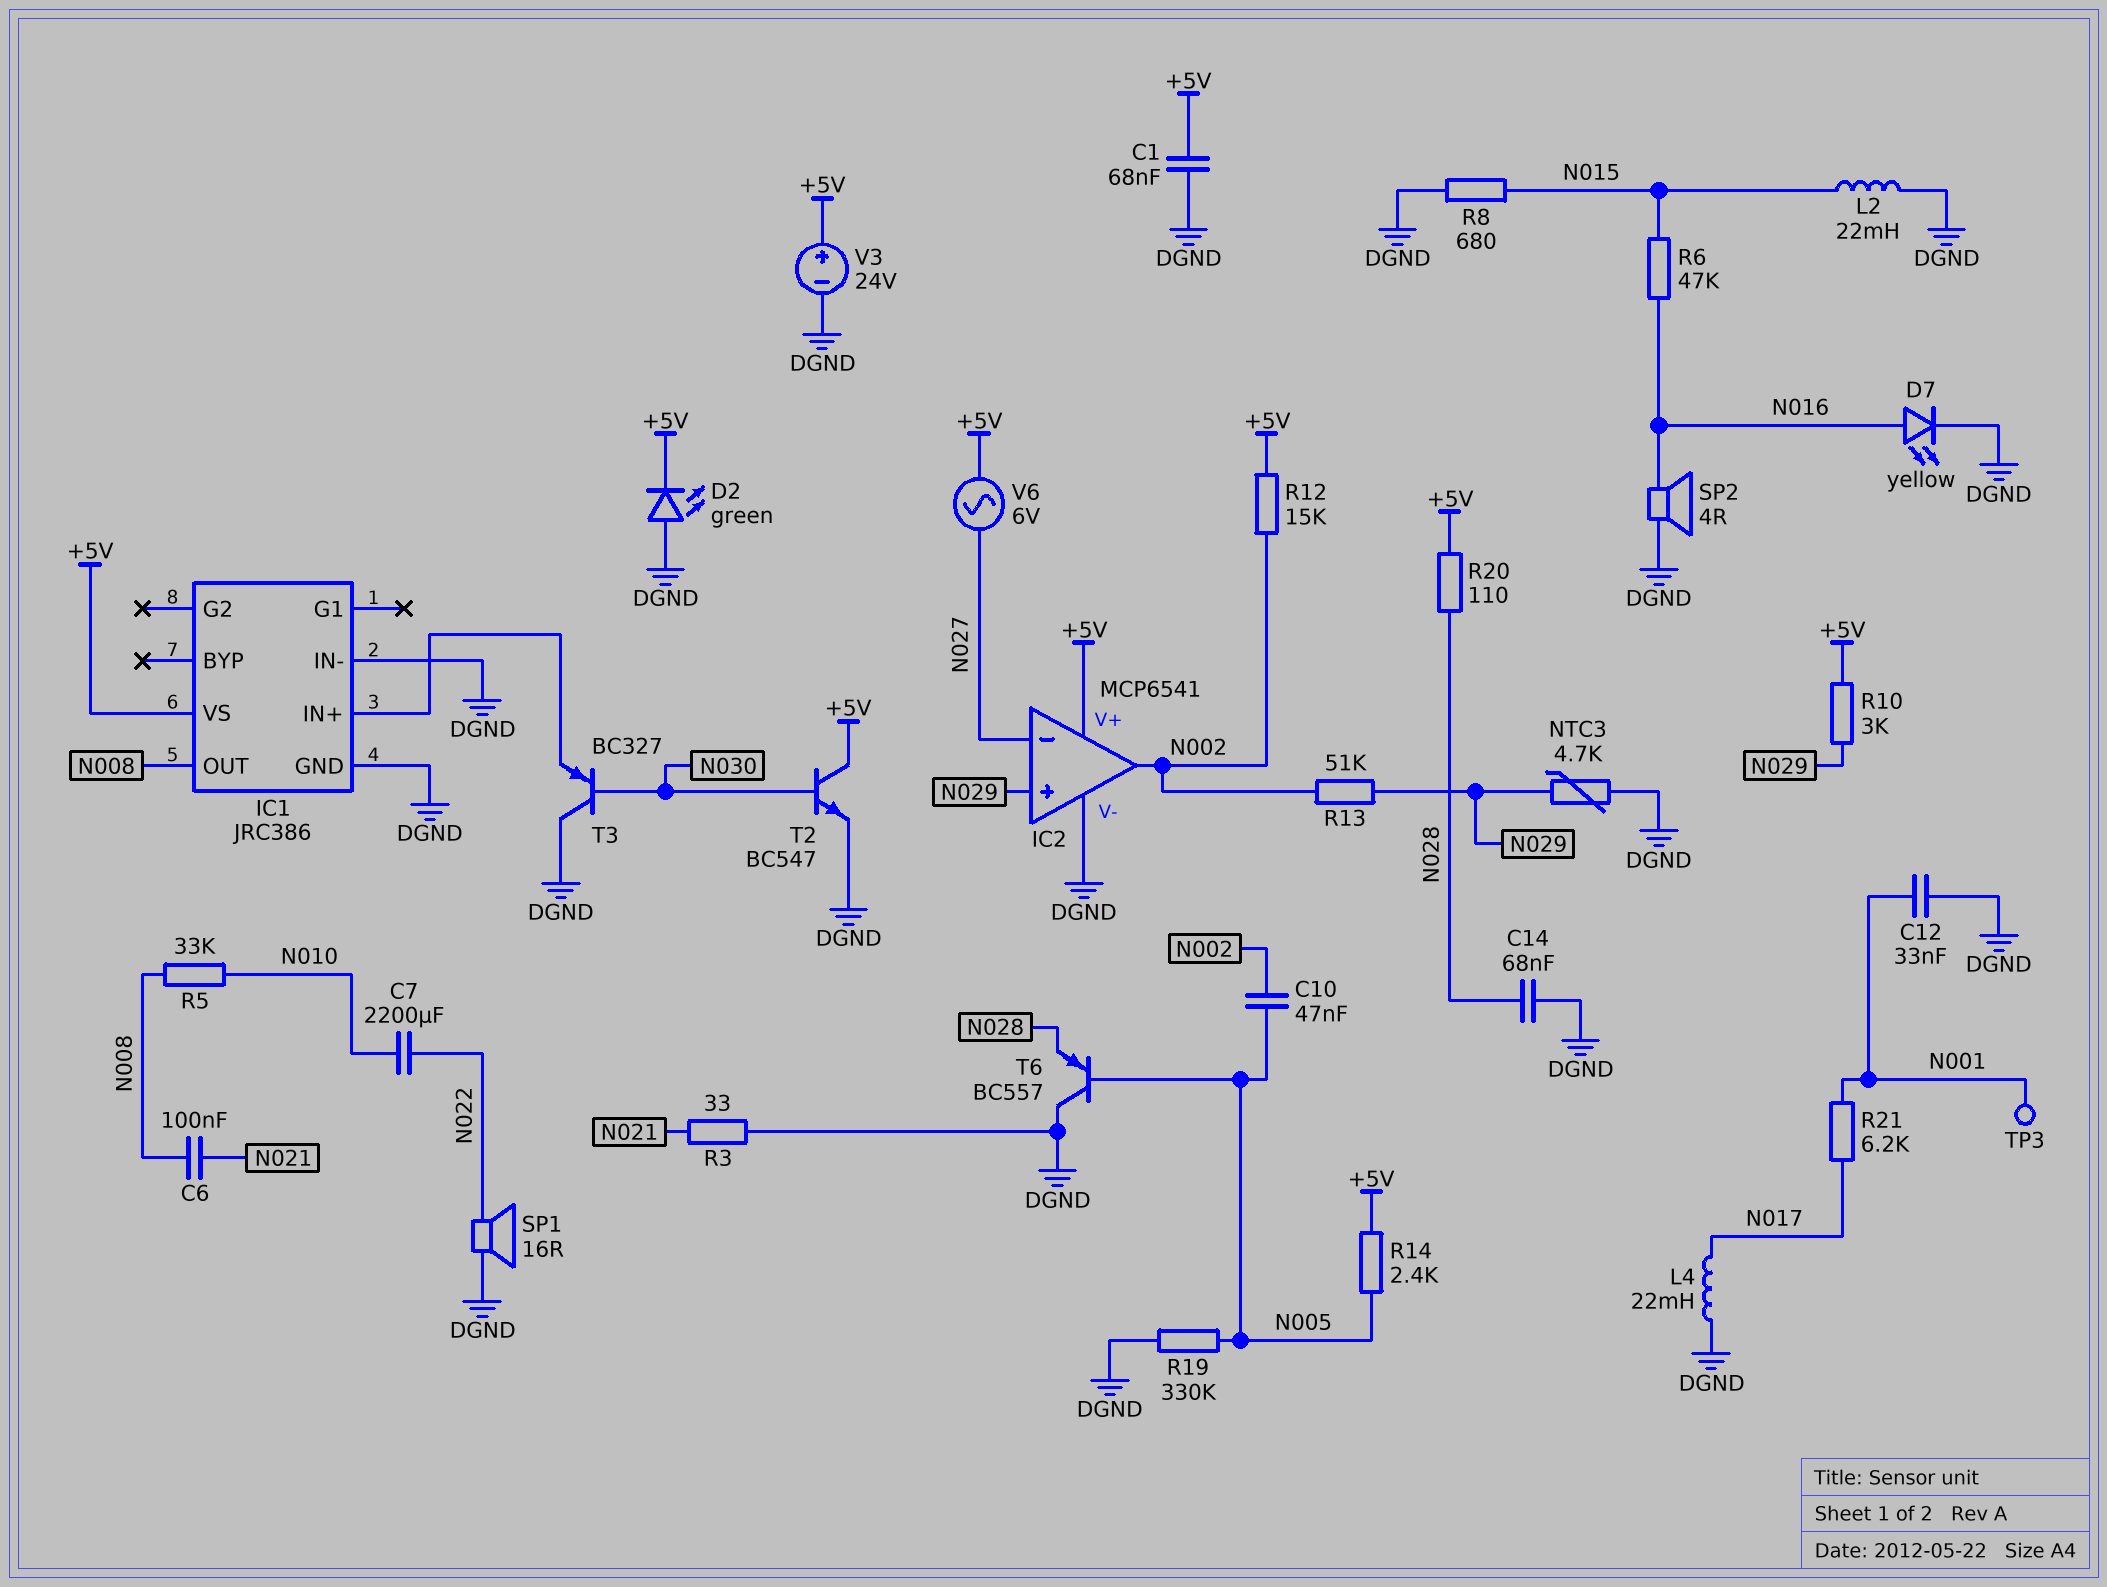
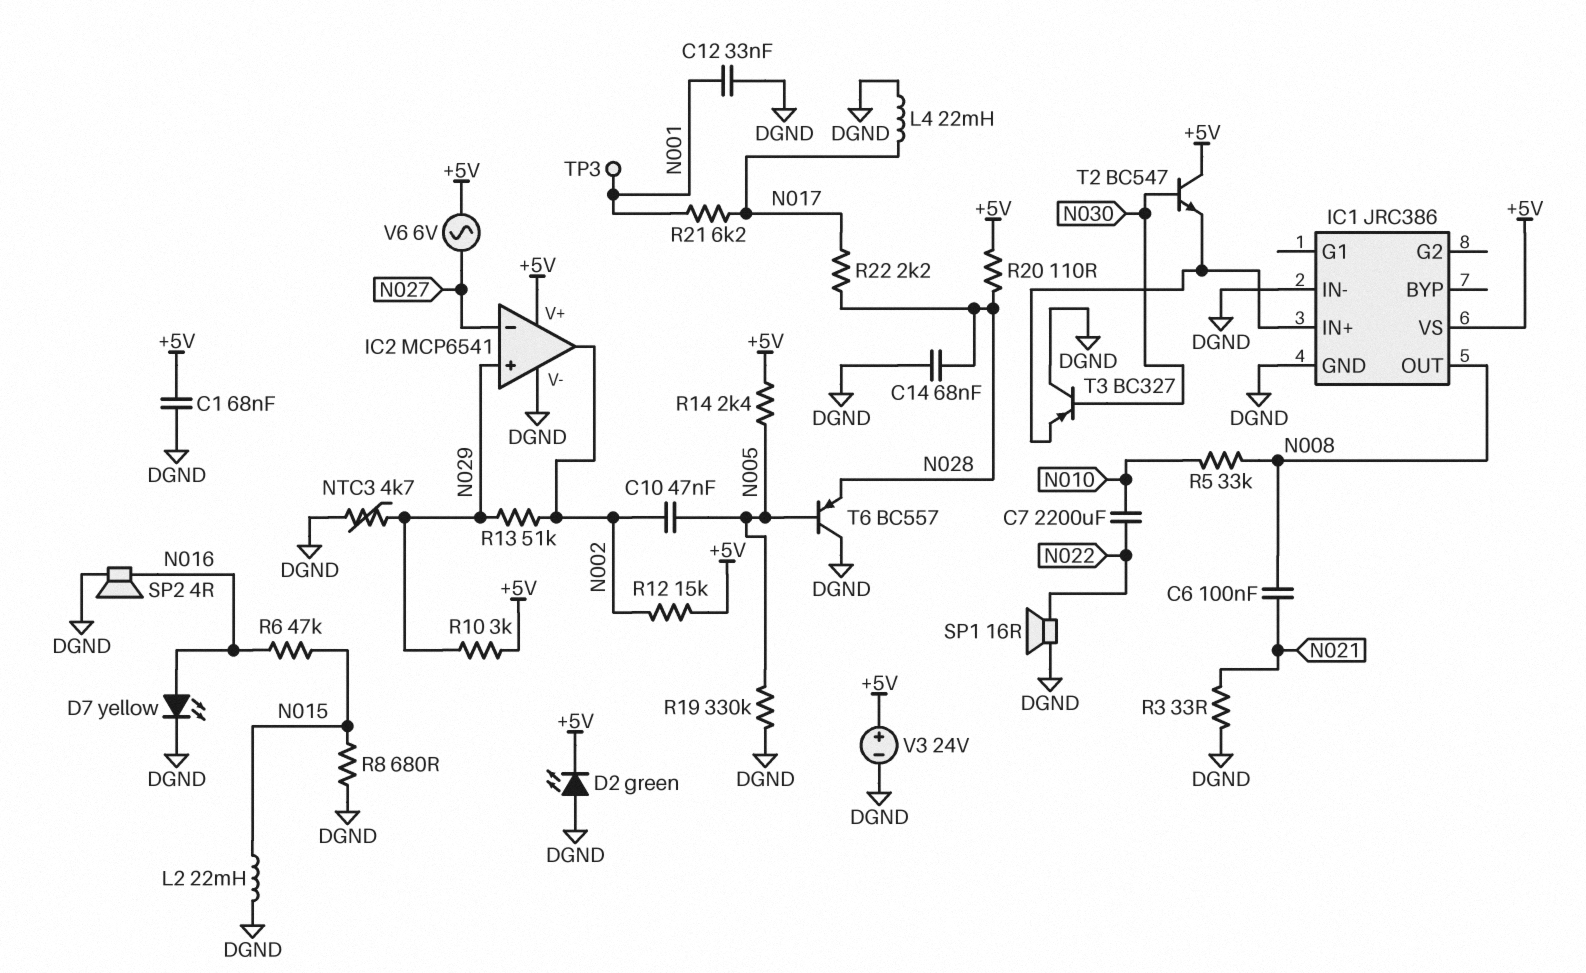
R22: none -> 2.2k (N017, N028)
T2: NPN BC547 (B N030, C +5V, E DGND) -> NPN BC547 (B N030, C +5V, E IC1/IN+)

